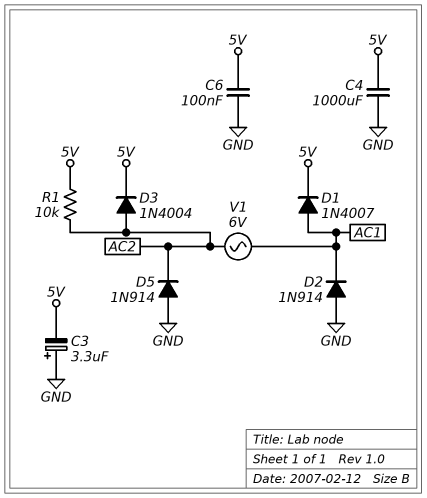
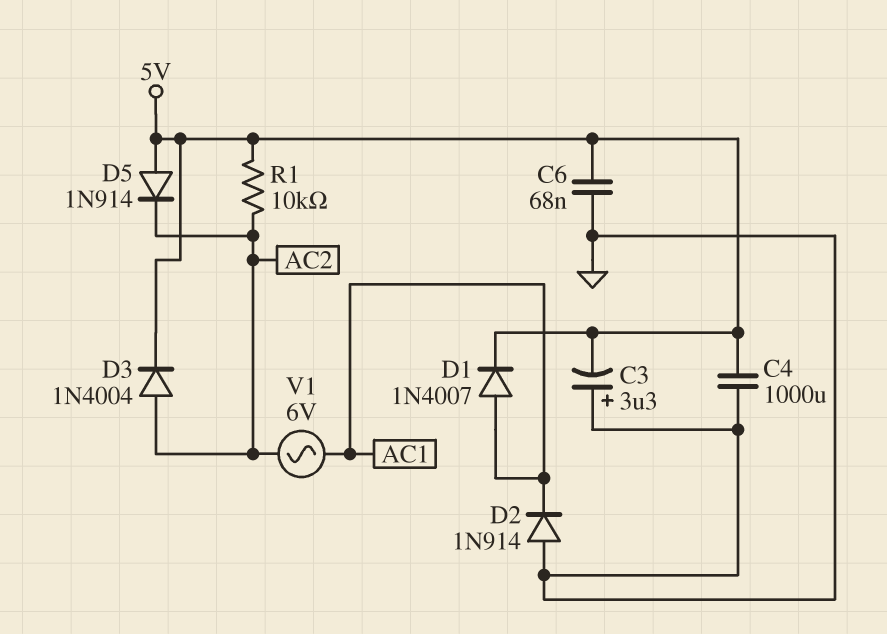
C6: 100nF (5V, GND) -> 68nF (5V, GND)
D5: diode 1N914 (A GND, K AC2) -> diode 1N914 (A 5V, K AC2)

